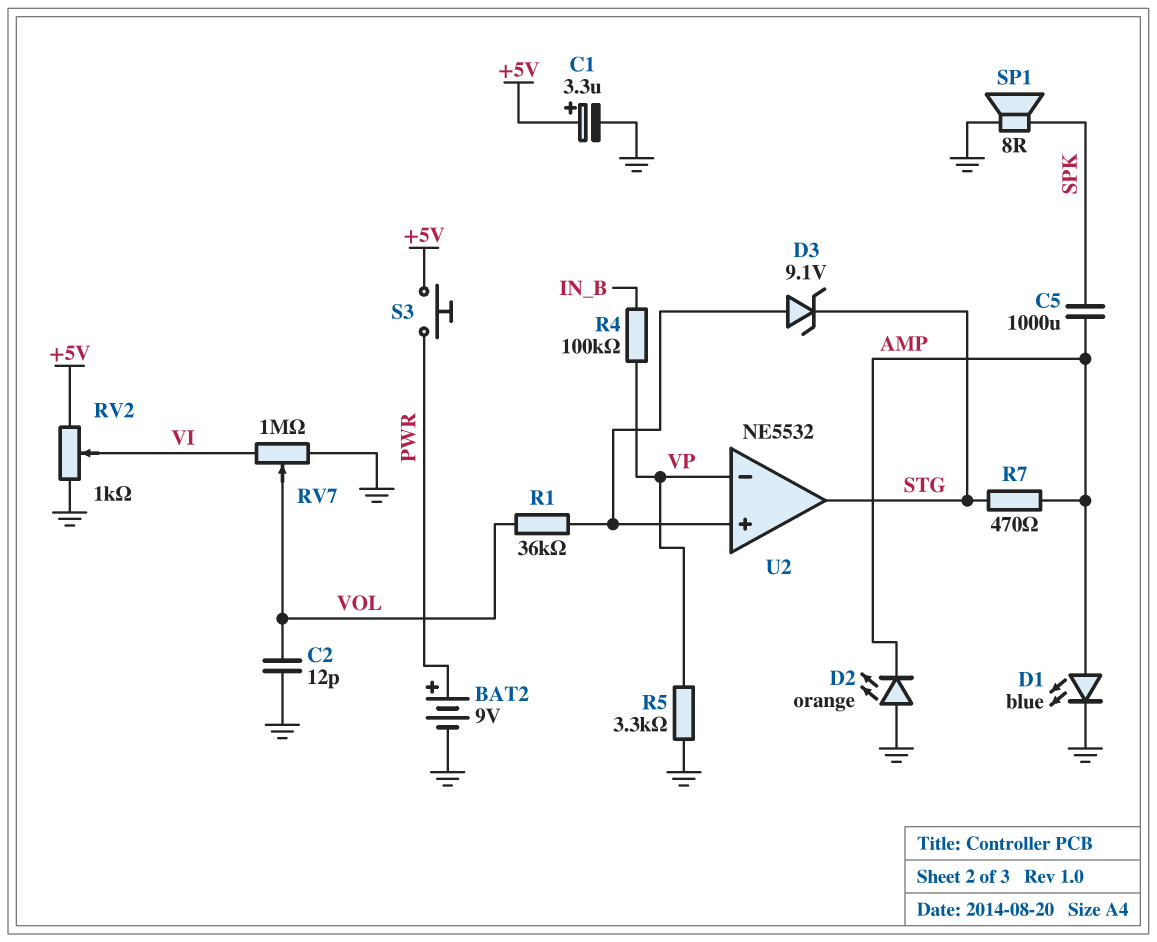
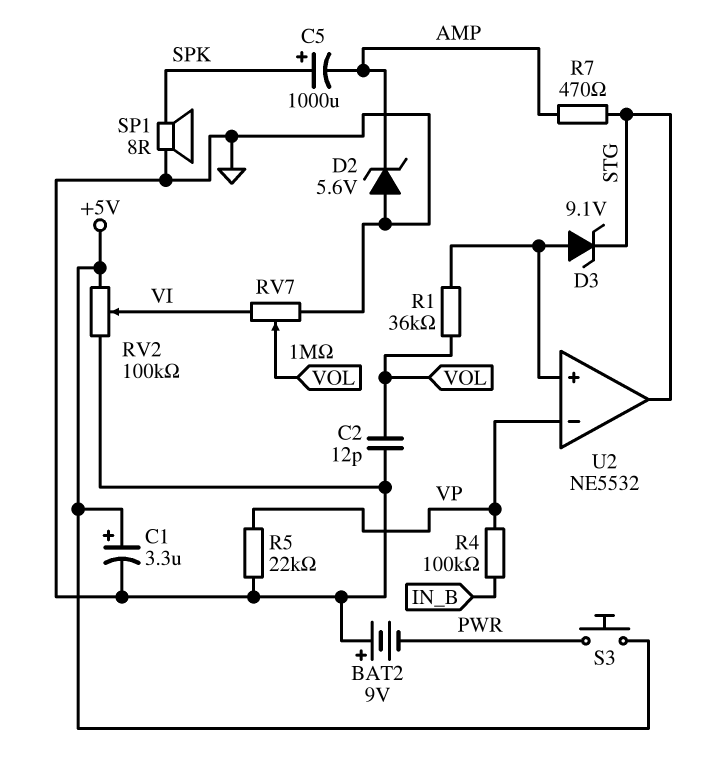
BAT2: 9V (plus PWR, minus GND) -> 9V (plus GND, minus PWR)
C5: 1000uF (AMP, SPK) -> 1000uF (plus SPK, minus AMP)
D1: LED blue (A AMP, K GND) -> none
D2: LED orange (A GND, K AMP) -> zener 5.6V (A GND, K AMP)
R5: 3.3k (GND, VP) -> 22k (GND, VP)
RV2: 1k (+5V, GND, wiper VI) -> 100k (+5V, GND, wiper VI)

